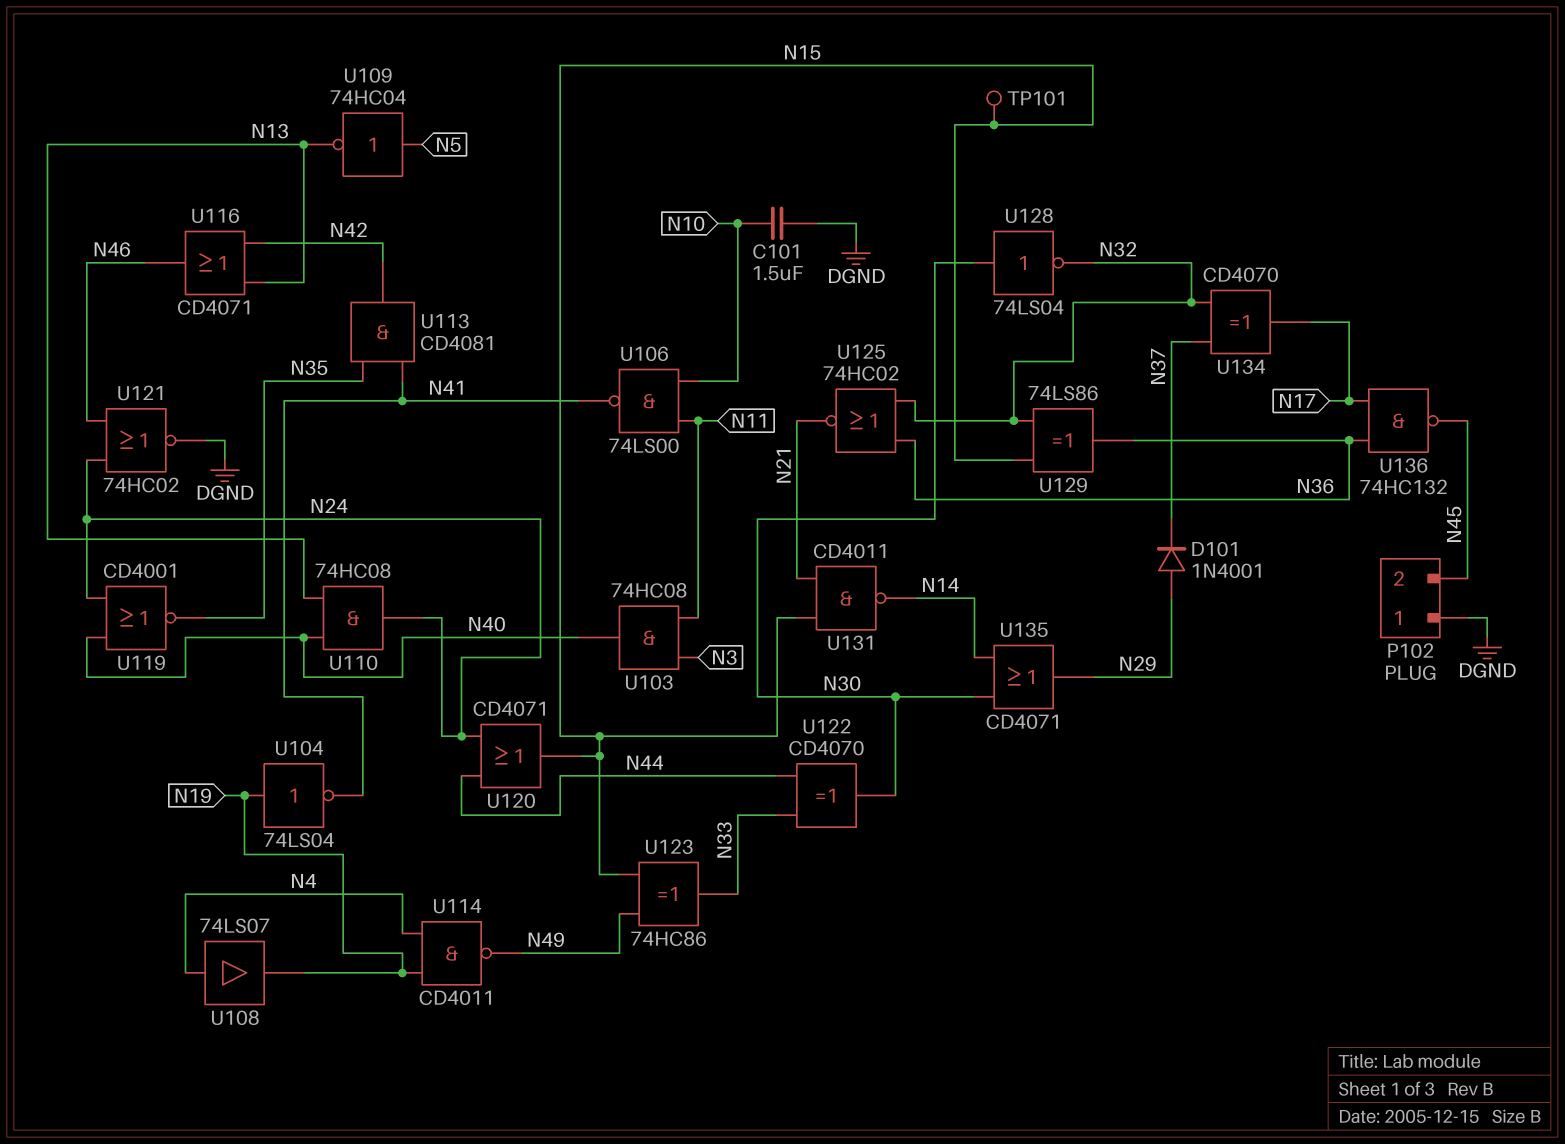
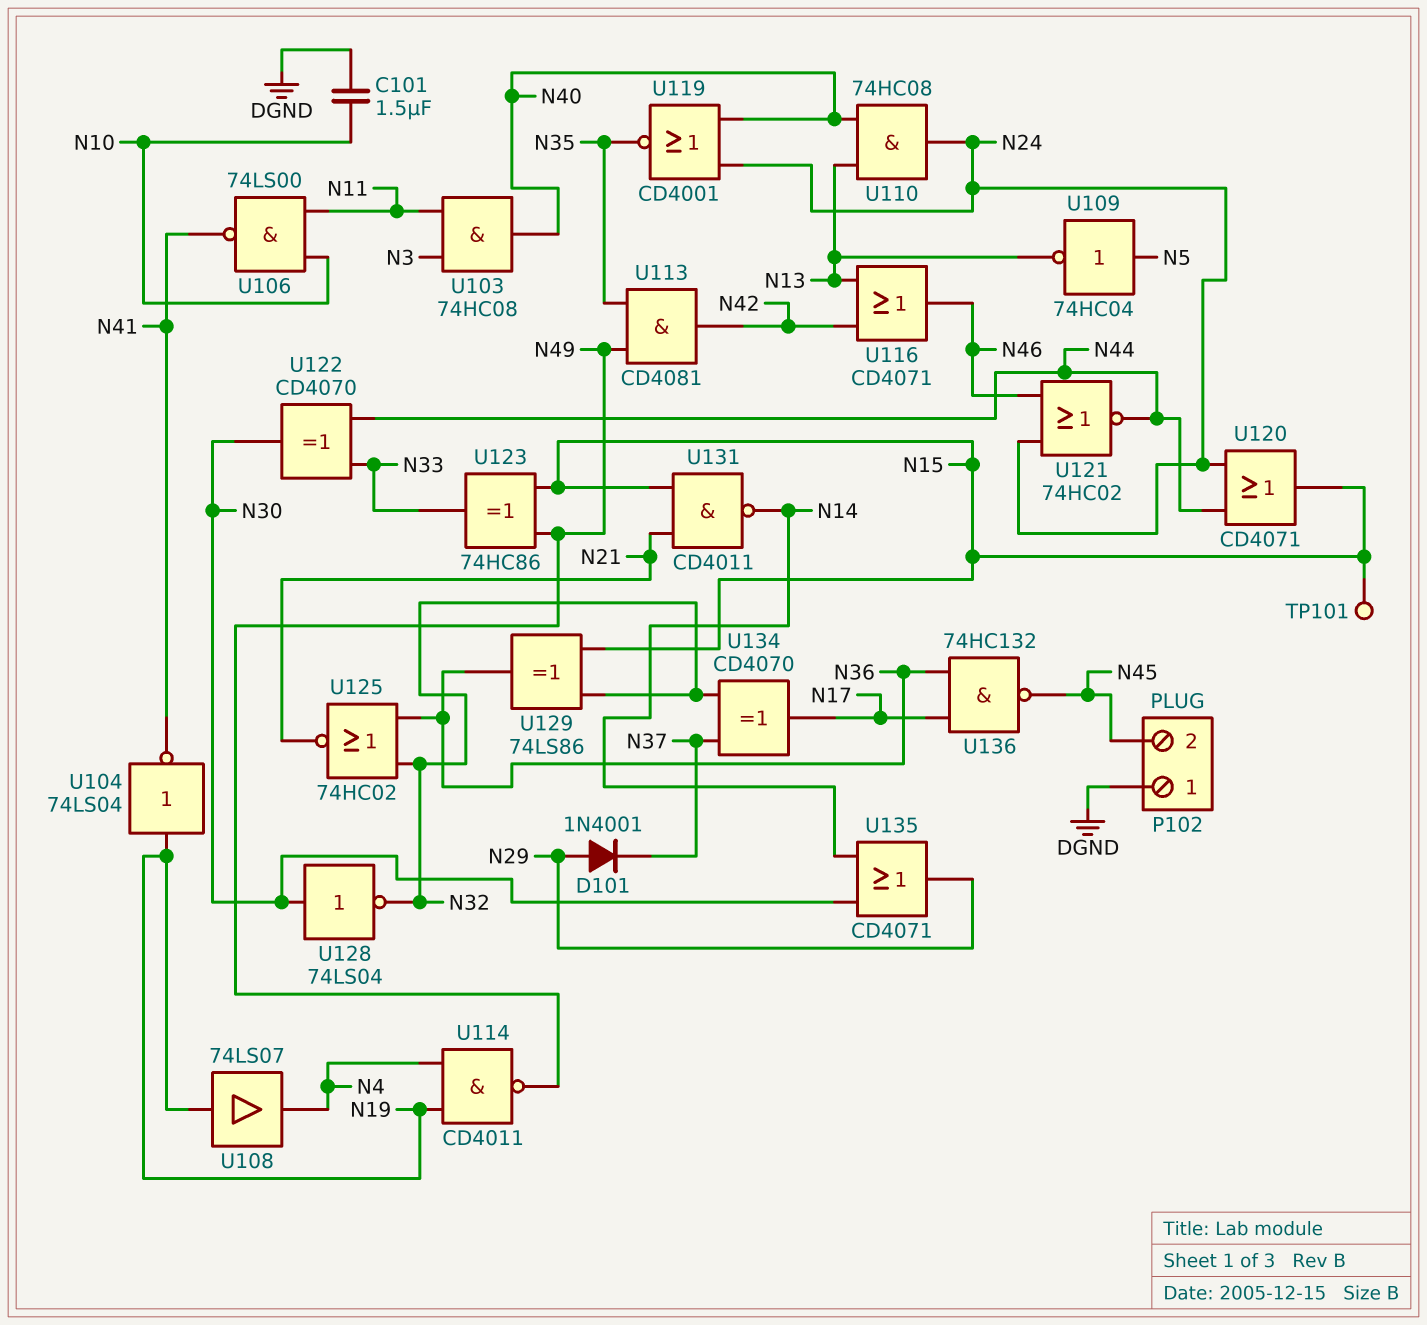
U108: buffer 74LS07 (in N4, out N19) -> buffer 74LS07 (in N19, out N4)
U113: AND CD4081 (in N35, in N41, out N42) -> AND CD4081 (in N35, in N49, out N42)
U121: NOR 74HC02 (in N24, in N46, out DGND) -> NOR 74HC02 (in N24, in N46, out N44)

